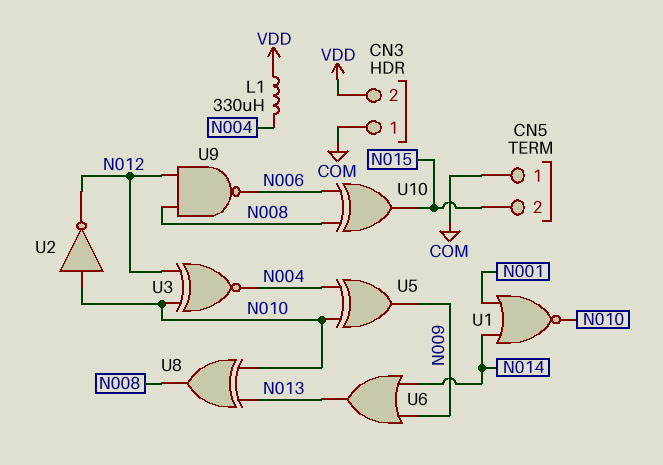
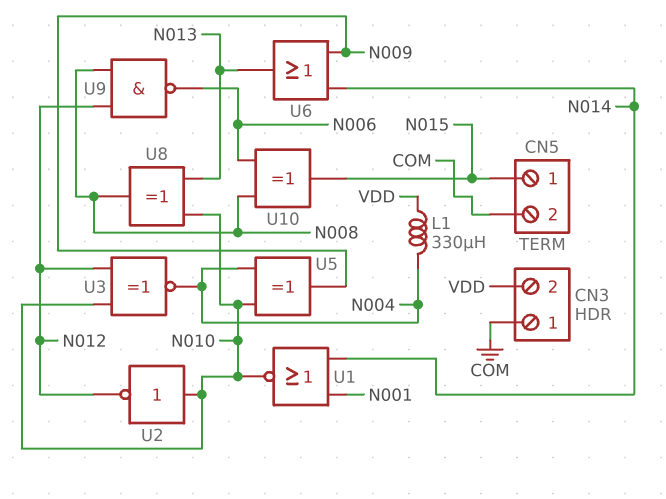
CN5 pin 1: COM -> N015
CN5 pin 2: N015 -> COM

